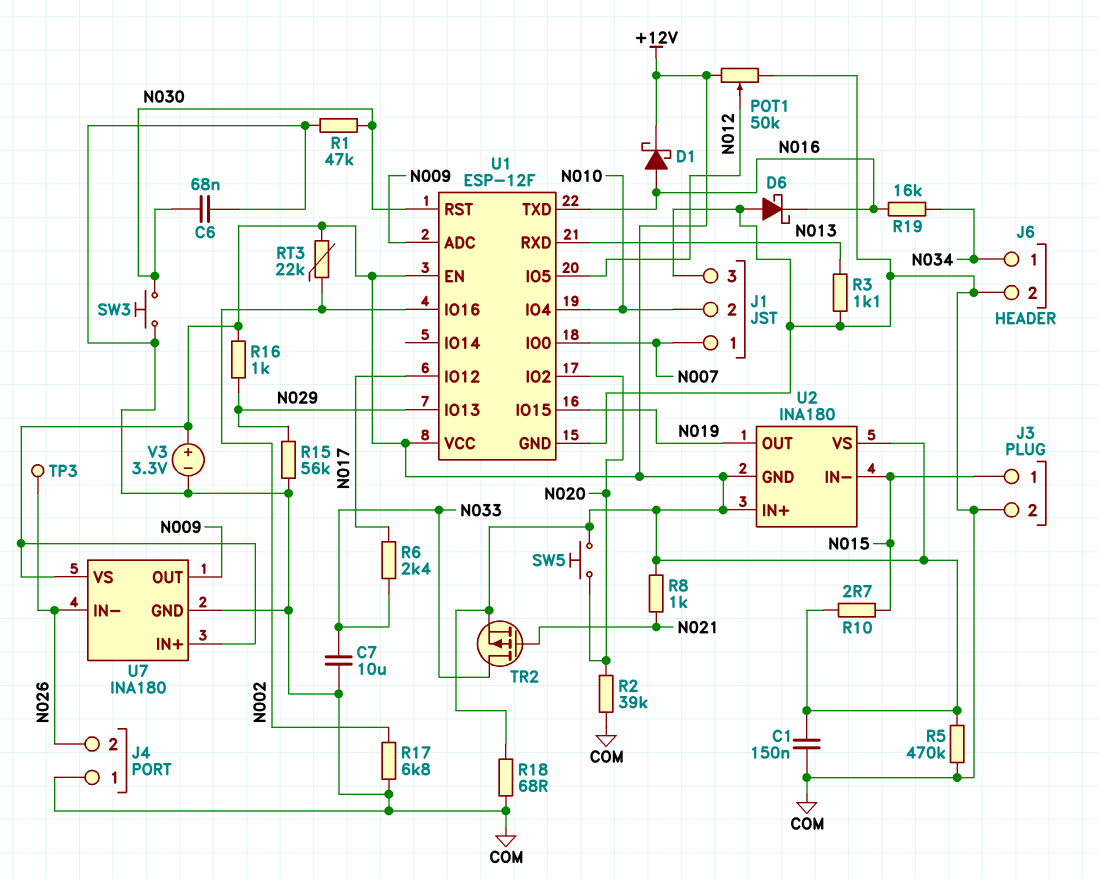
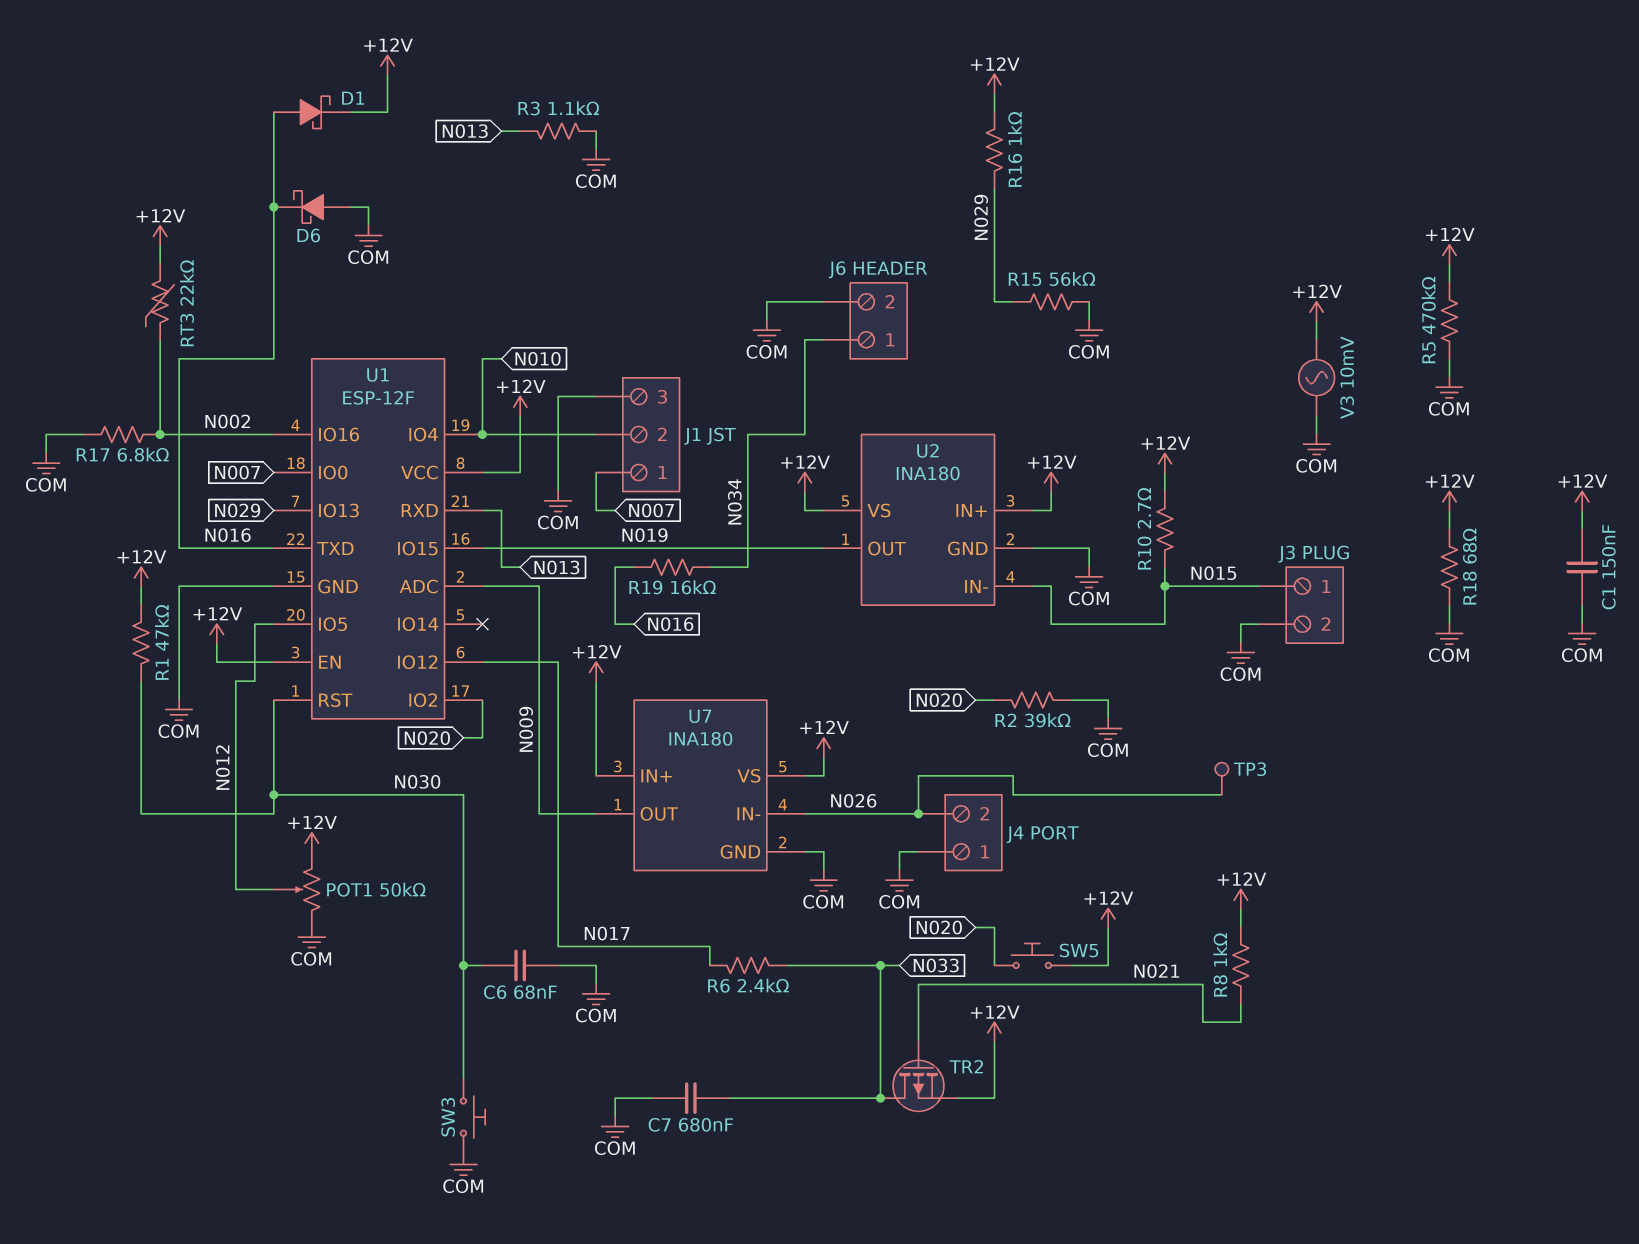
C7: 10uF (COM, N033) -> 680nF (COM, N033)
R1: 47k (COM, N030) -> 47k (+12V, N030)
U2 pin GND: +12V -> COM
V3: 3.3V (plus +12V, minus COM) -> AC 10mV (+12V, COM)

